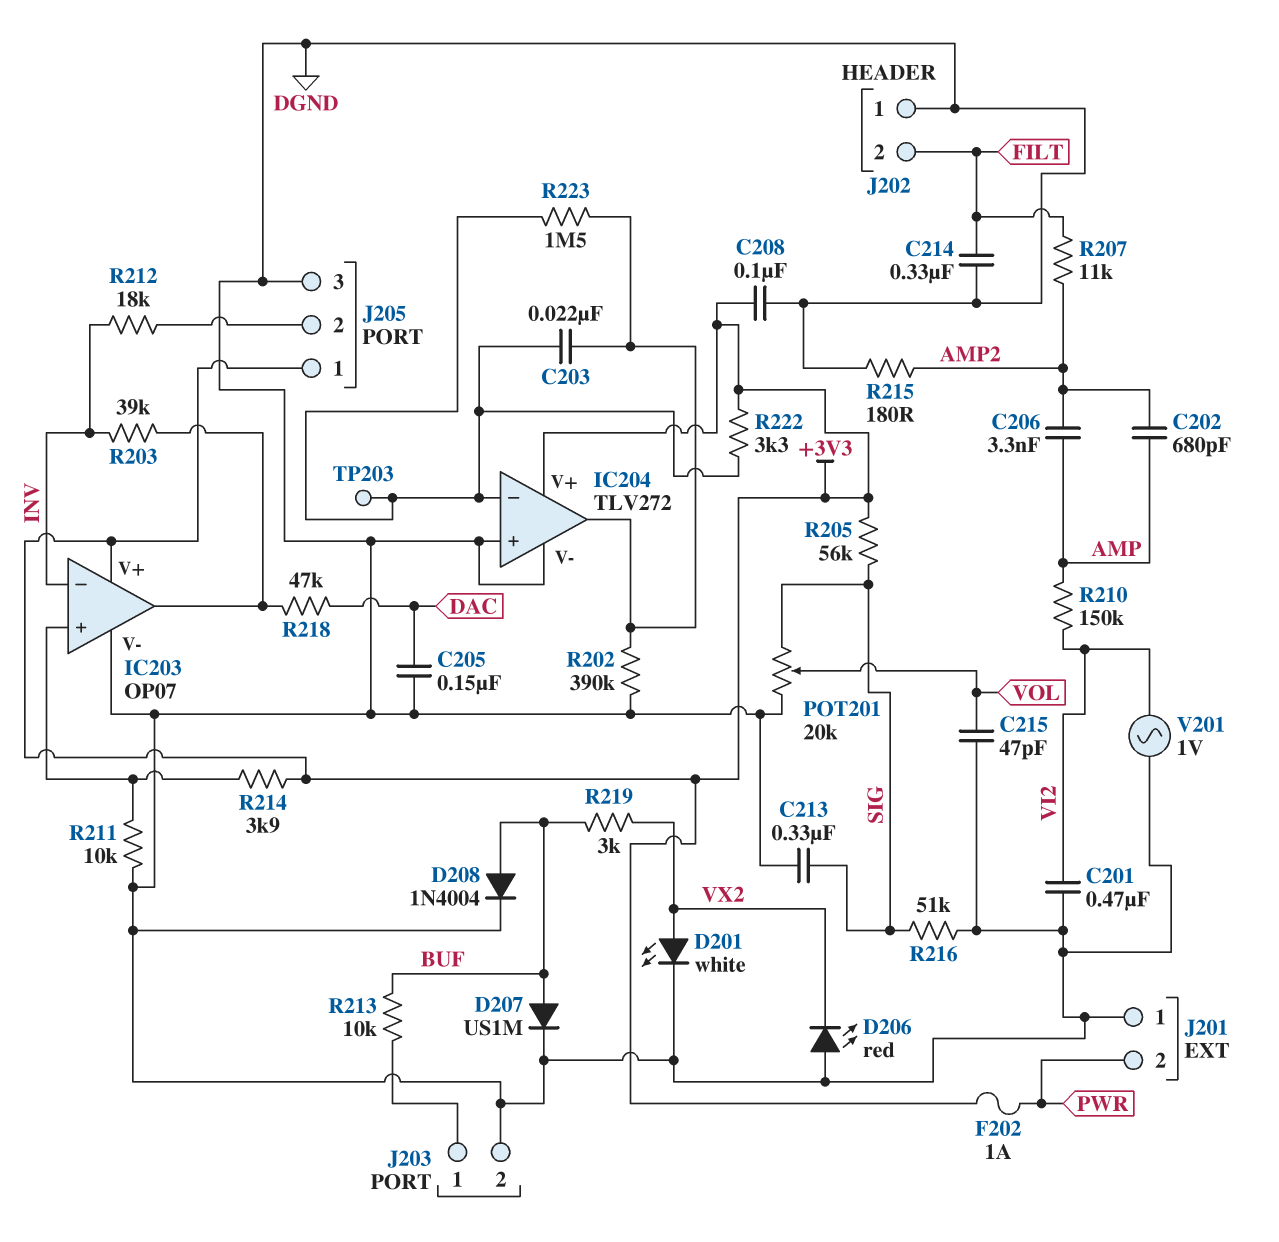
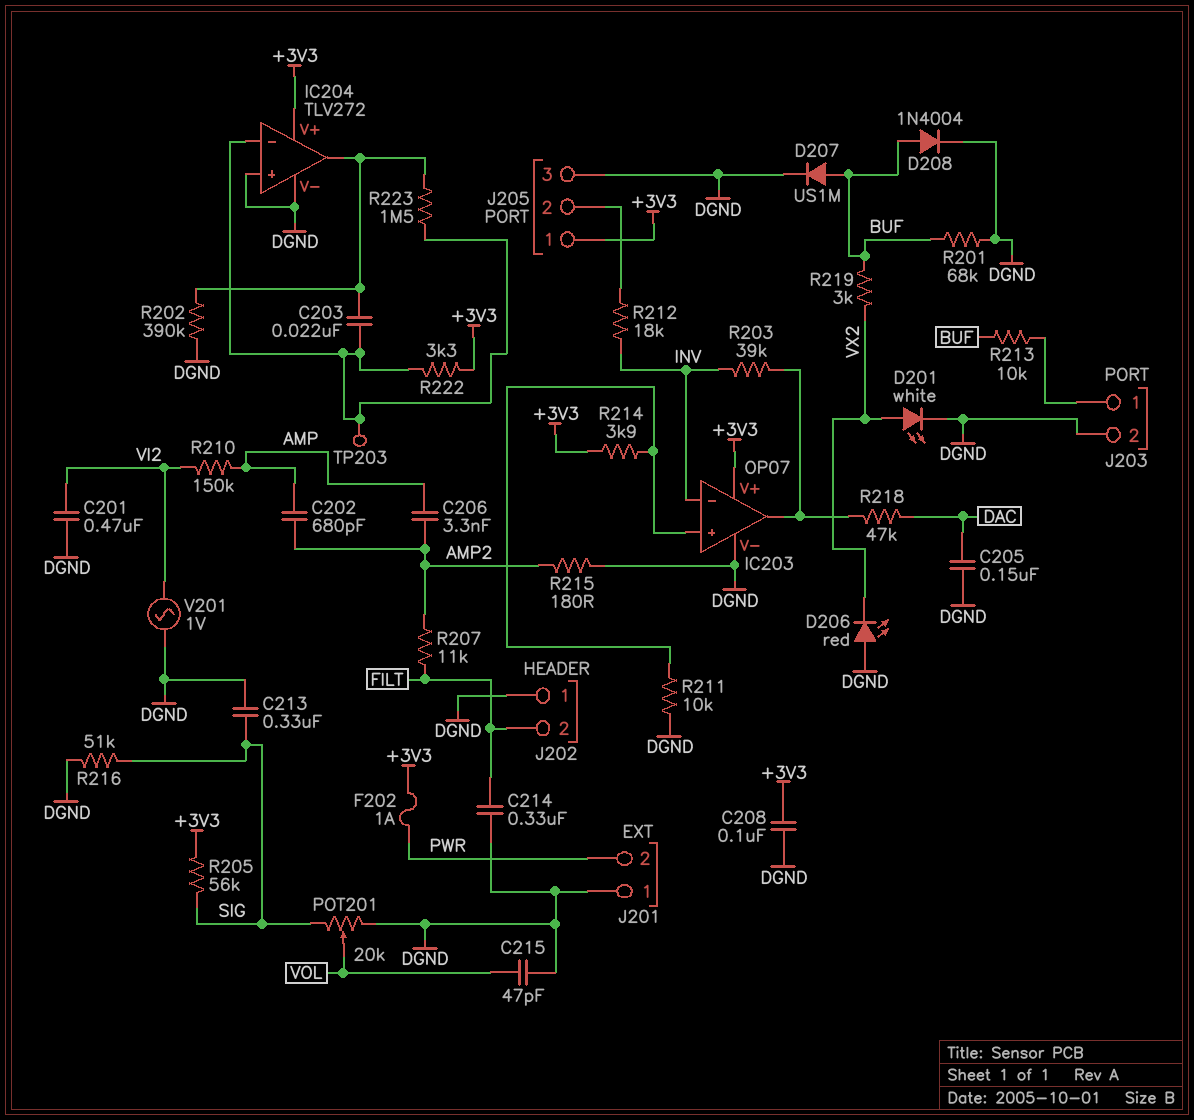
R201: none -> 68k (BUF, DGND)

